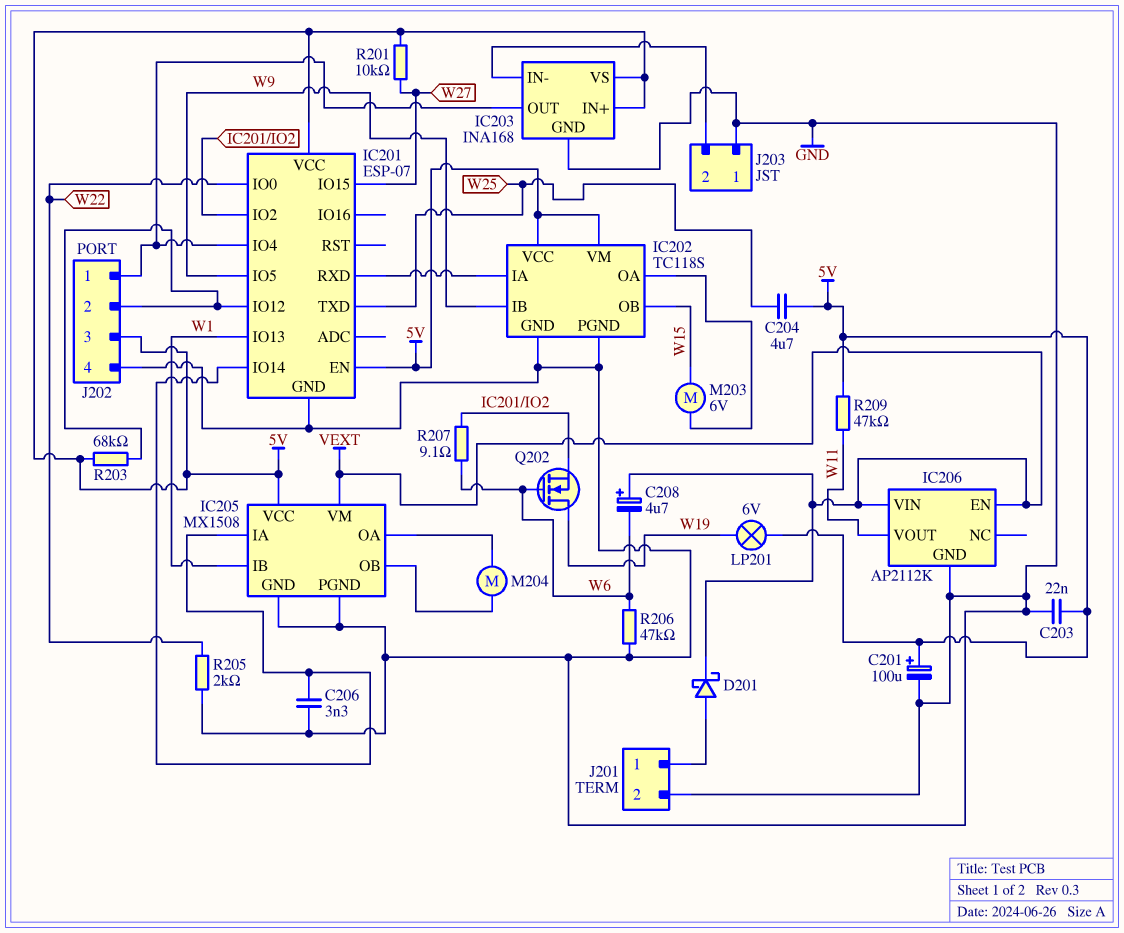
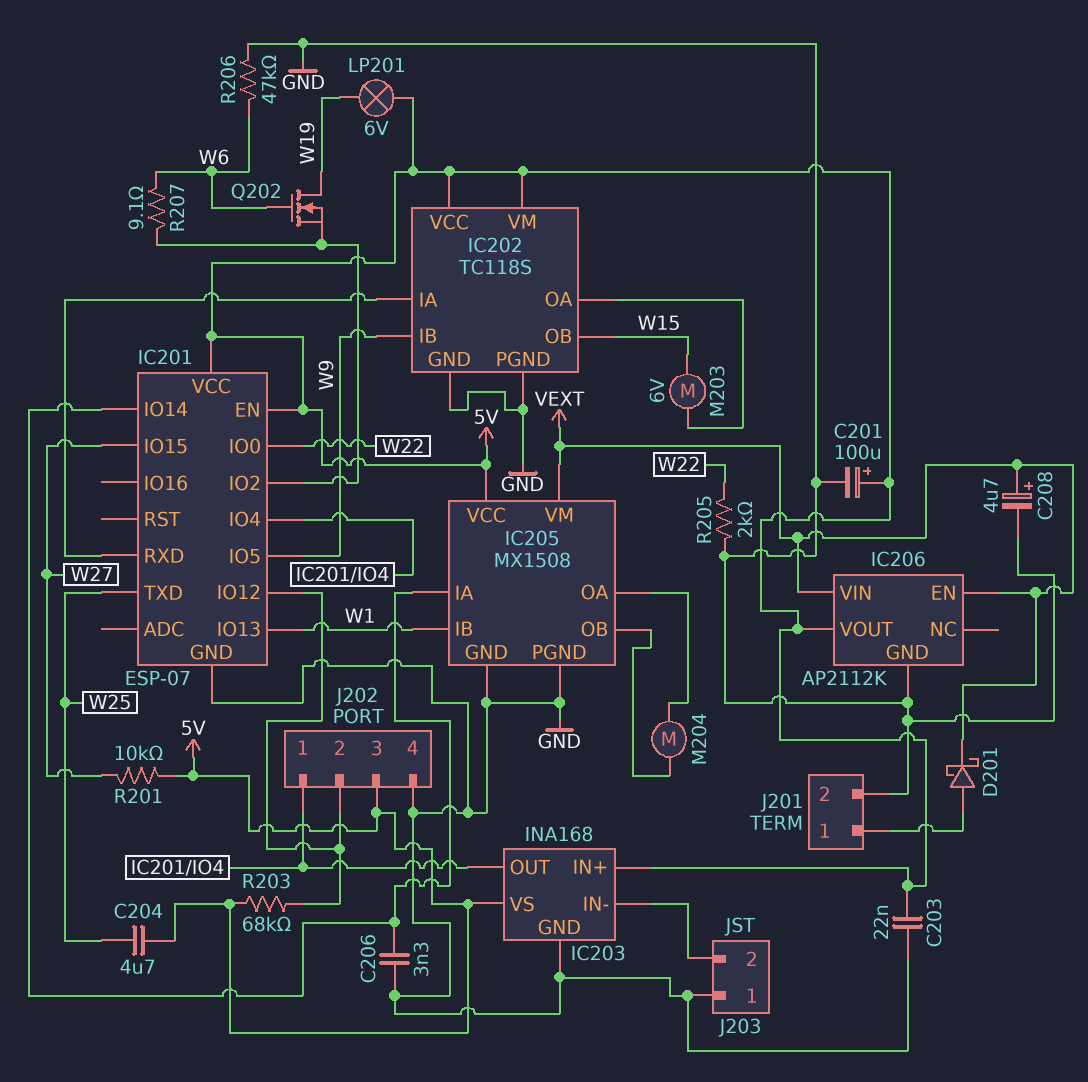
C208: 4.7uF (plus VEXT, minus W6) -> 4.7uF (plus VEXT, minus GND)
IC206 pin VOUT: W11 -> 5V
R209: 47k (5V, W11) -> none

